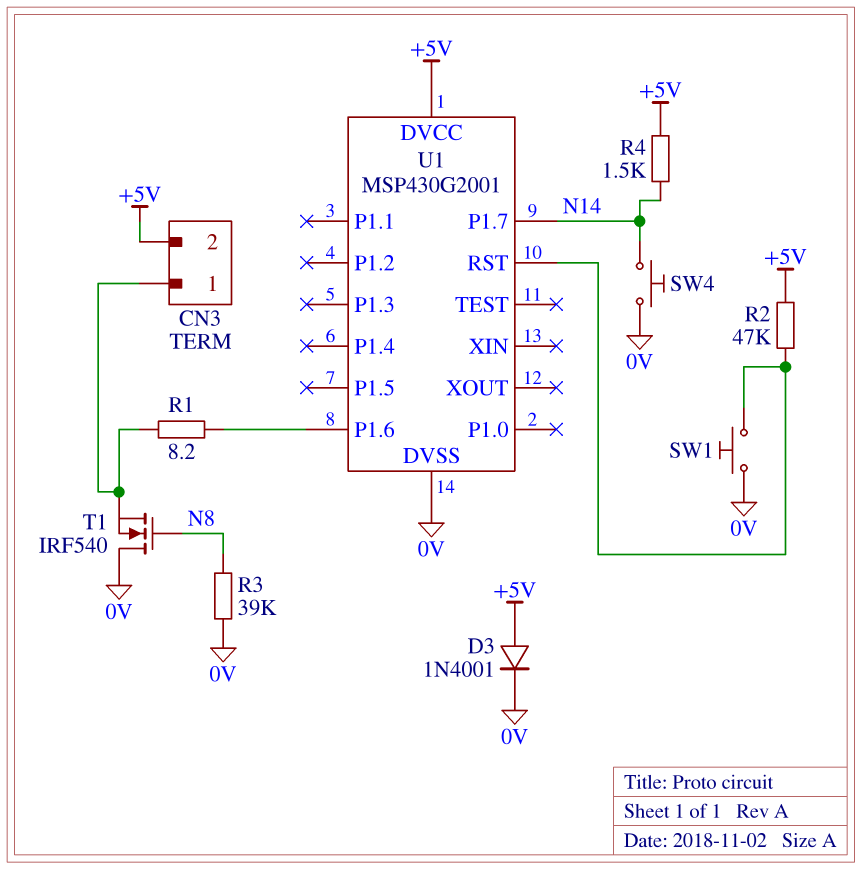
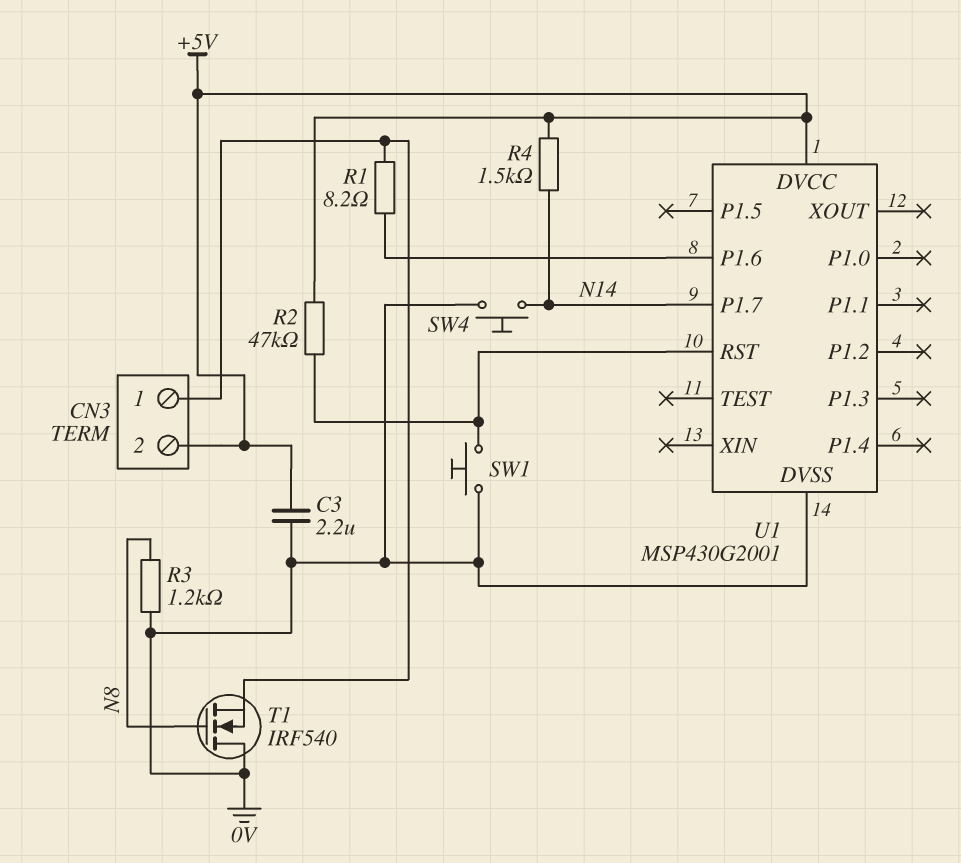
C3: none -> 2.2uF (+5V, 0V)
D3: diode 1N4001 (A +5V, K 0V) -> none
R3: 39k (0V, N8) -> 1.2k (0V, N8)

